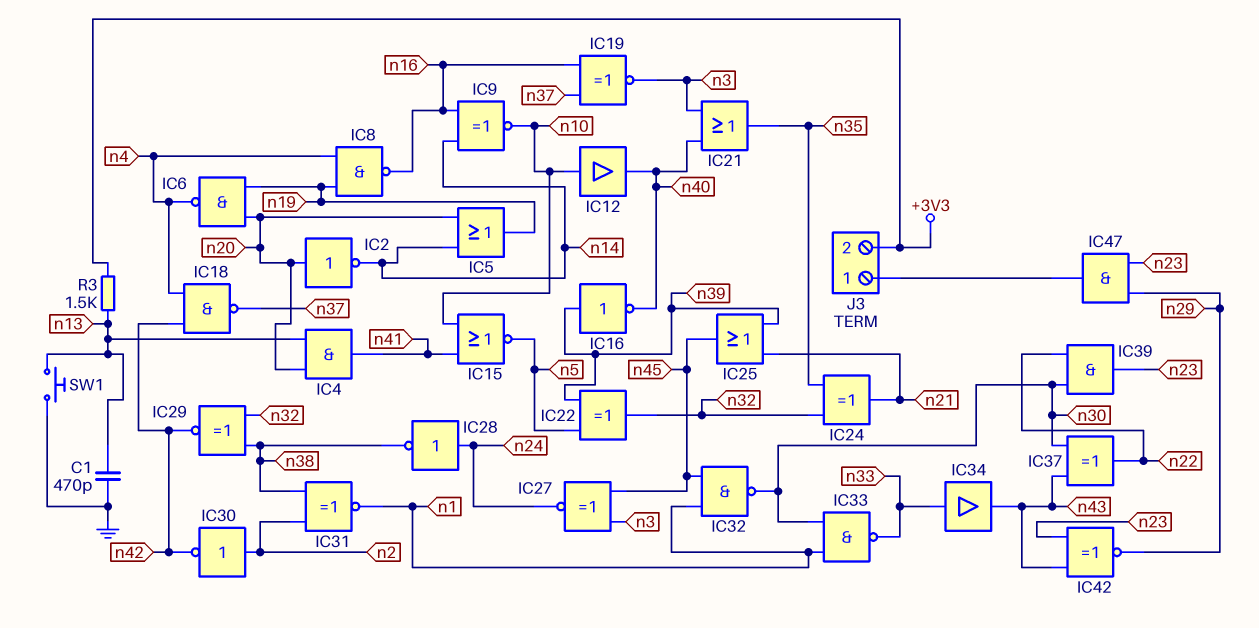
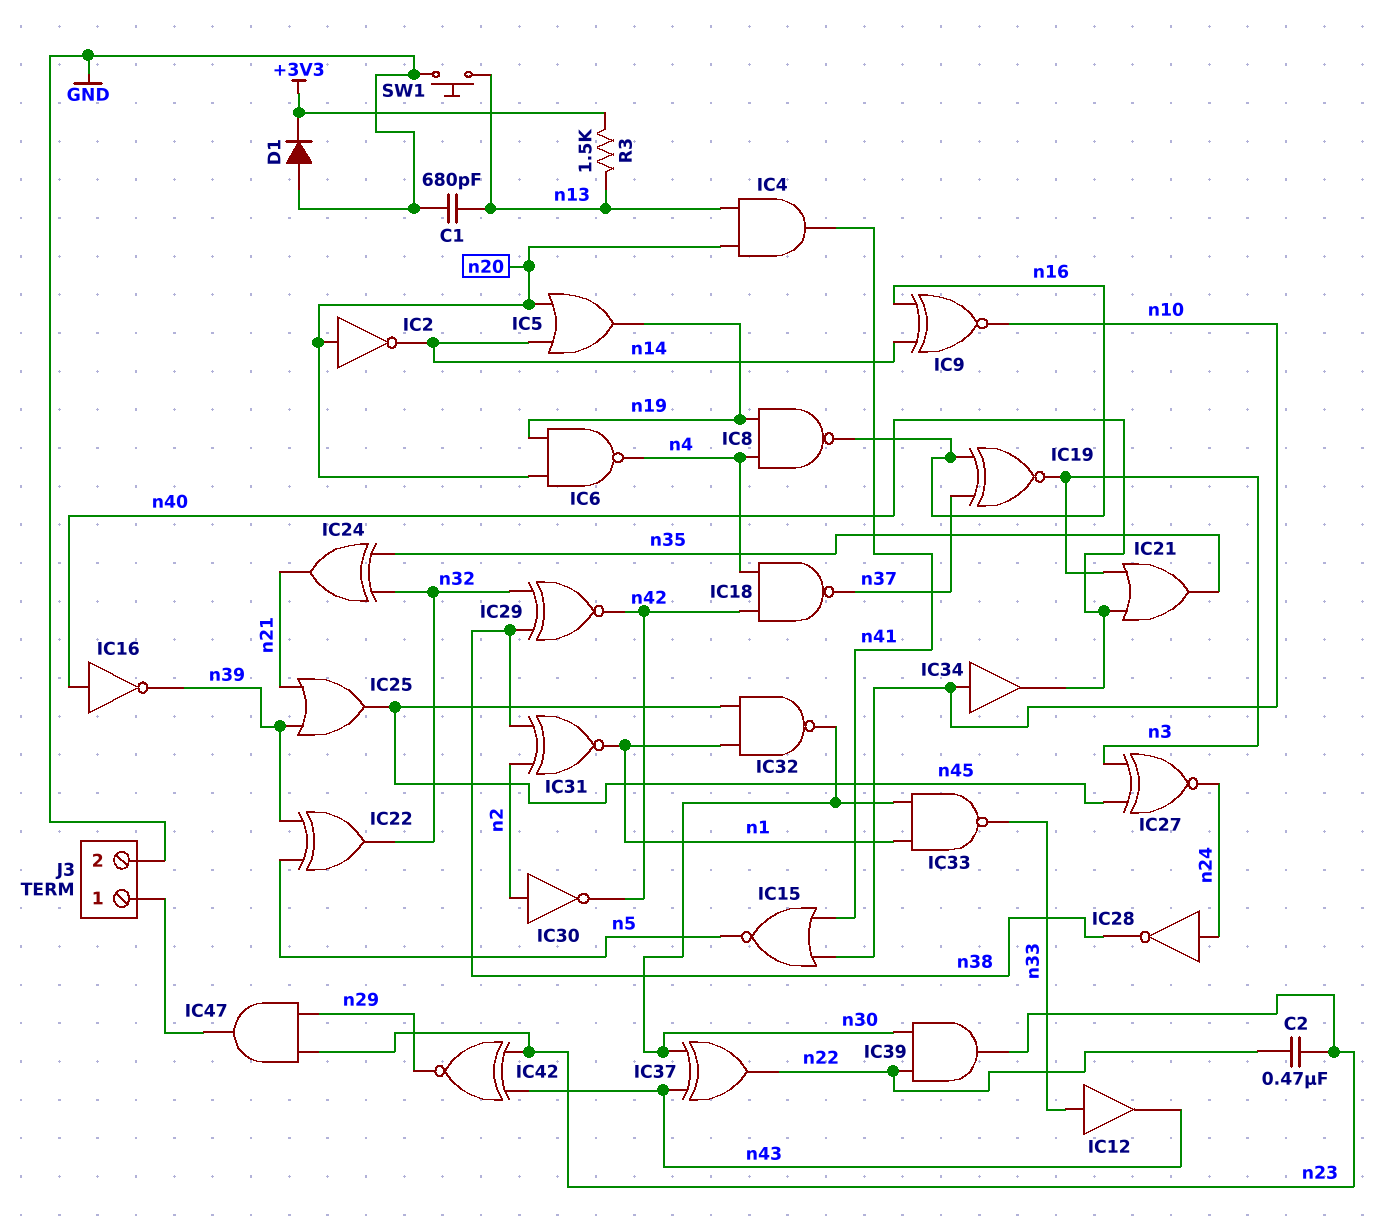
C1: 470pF (GND, n13) -> 680pF (GND, n13)
C2: none -> 470nF (n22, n23)
D1: none -> diode (A GND, K +3V3)
IC12: buffer (in n10, out n40) -> buffer (in n33, out n43)
IC16: NOT (in n39, out n40) -> NOT (in n40, out n39)
IC34: buffer (in n33, out n43) -> buffer (in n10, out n40)
J3 pin 2: +3V3 -> GND

